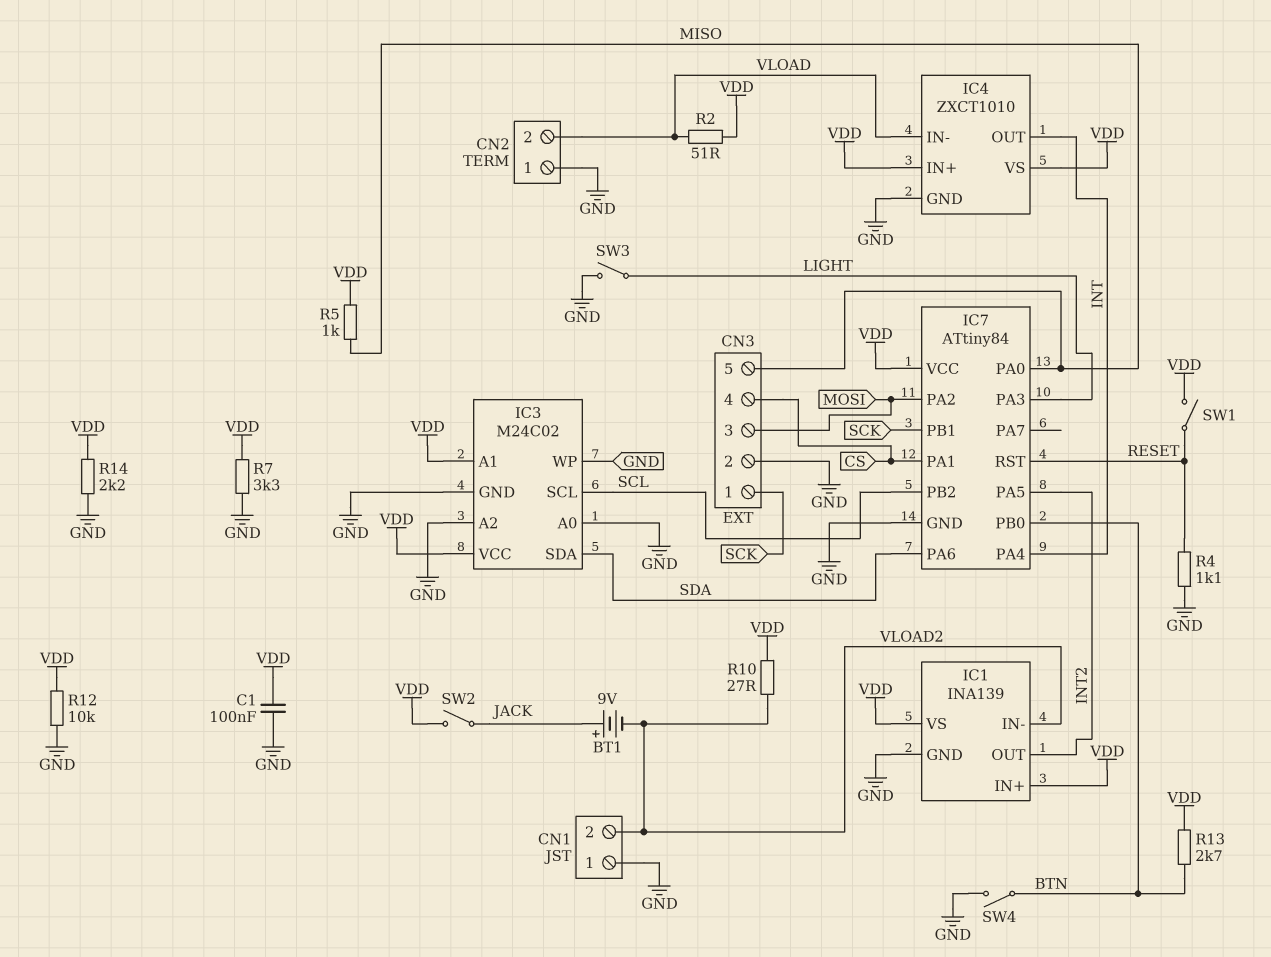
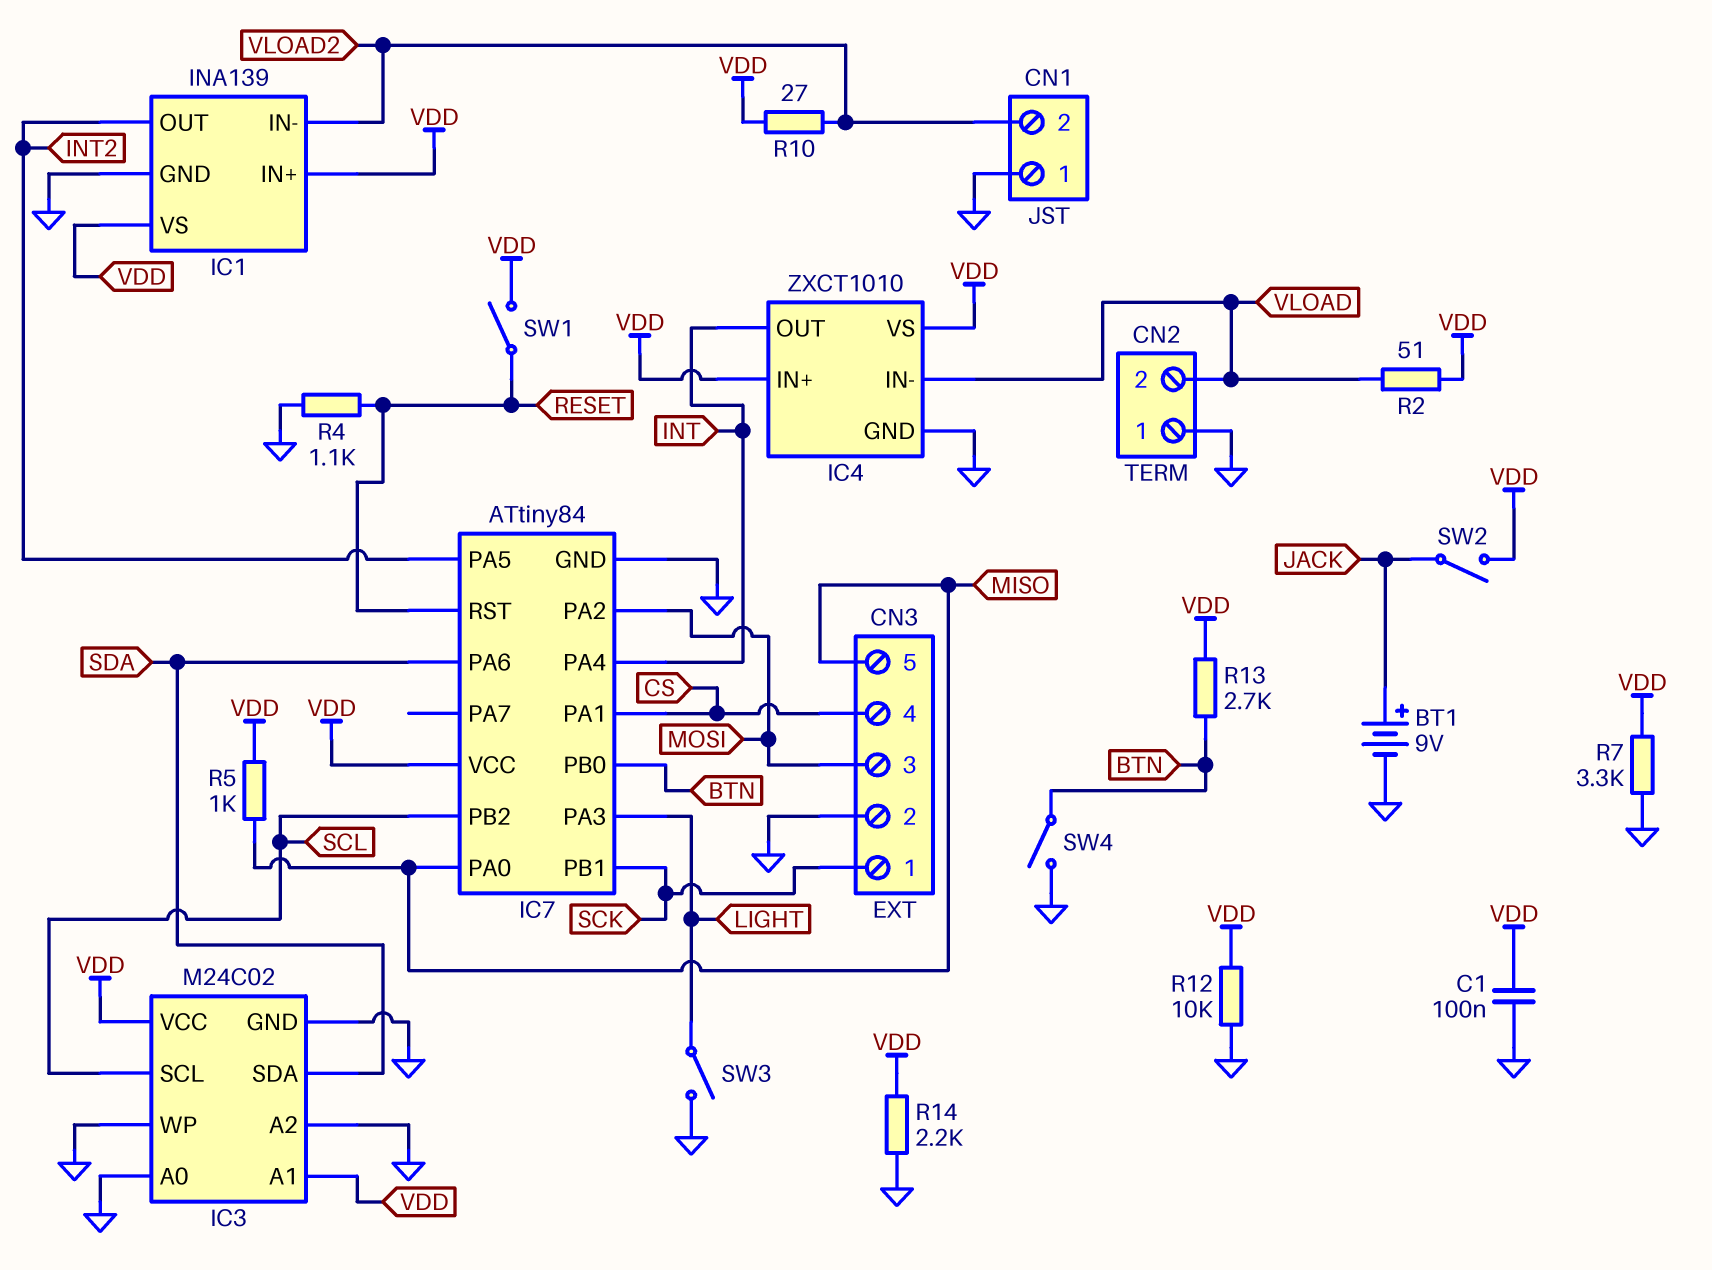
BT1: 9V (plus JACK, minus VLOAD2) -> 9V (plus JACK, minus GND)

